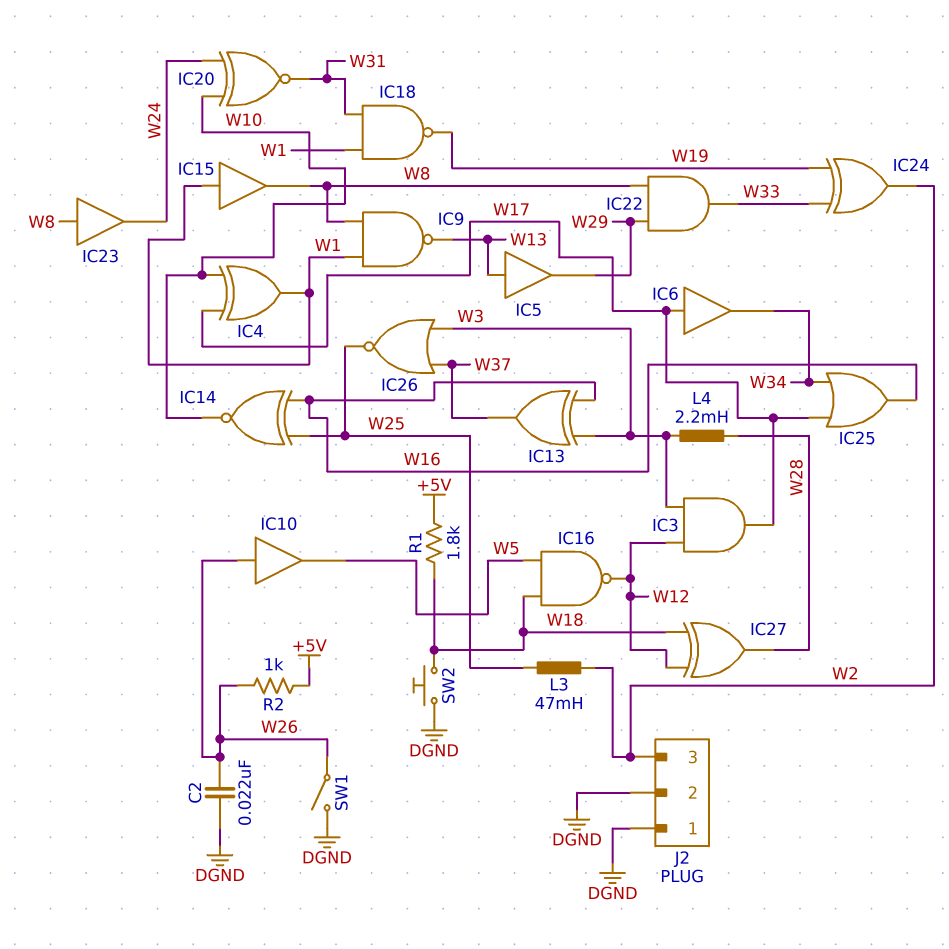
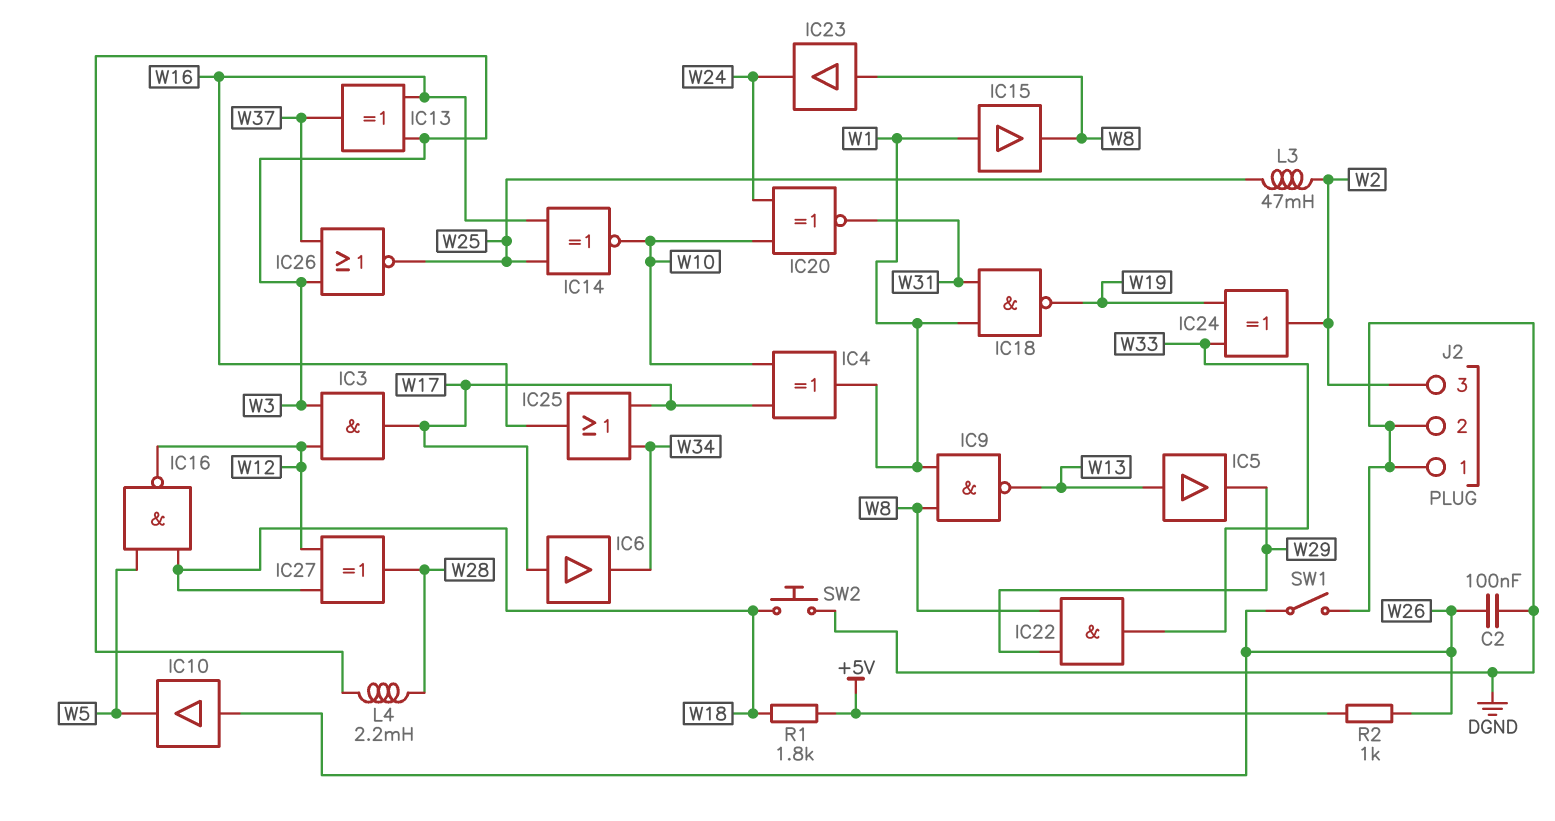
C2: 22nF (DGND, W26) -> 100nF (DGND, W26)

